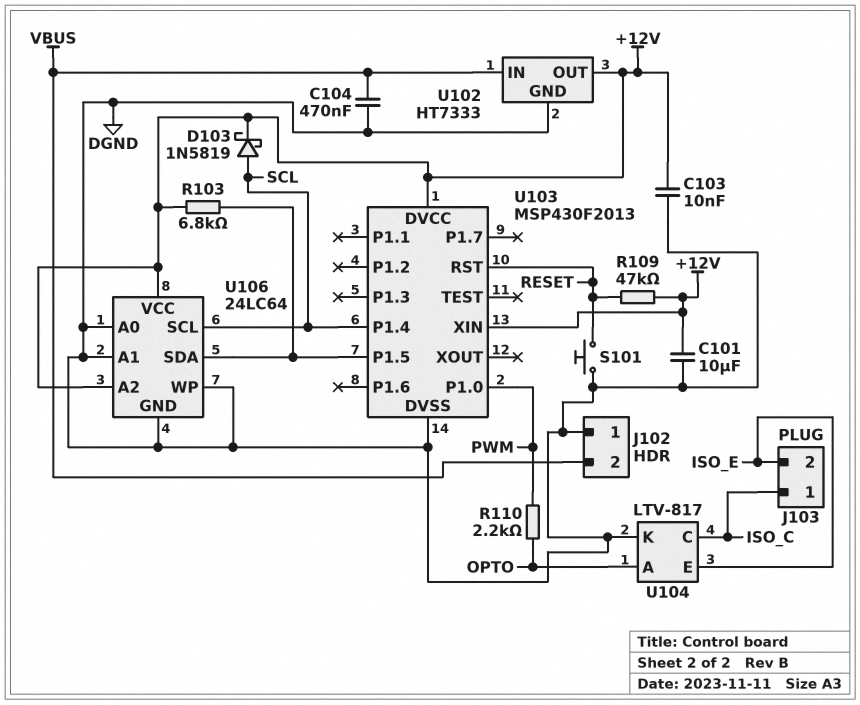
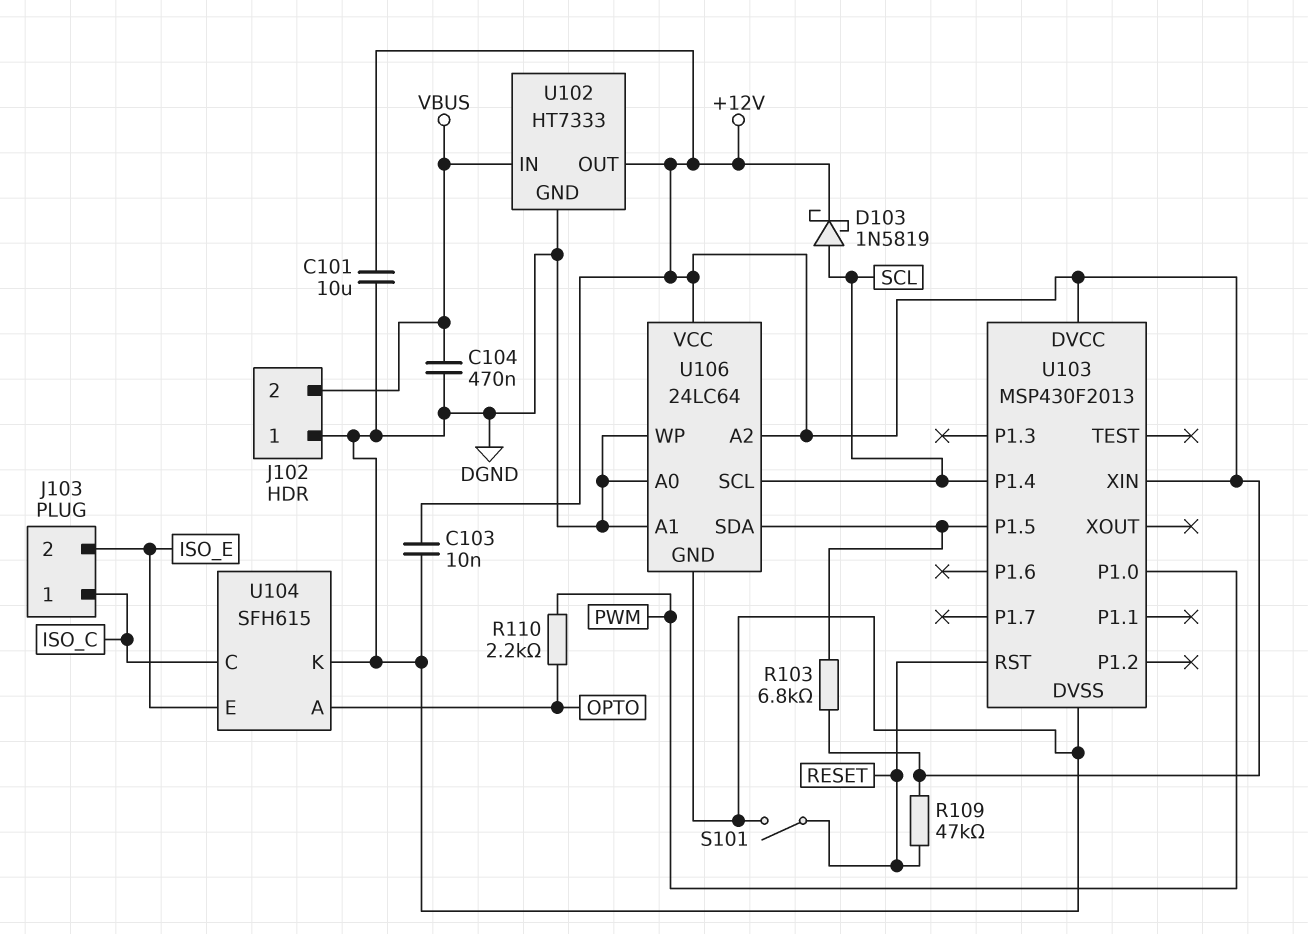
S101: button (DGND, RESET) -> switch (DGND, RESET)
U104: LTV-817 -> SFH615

